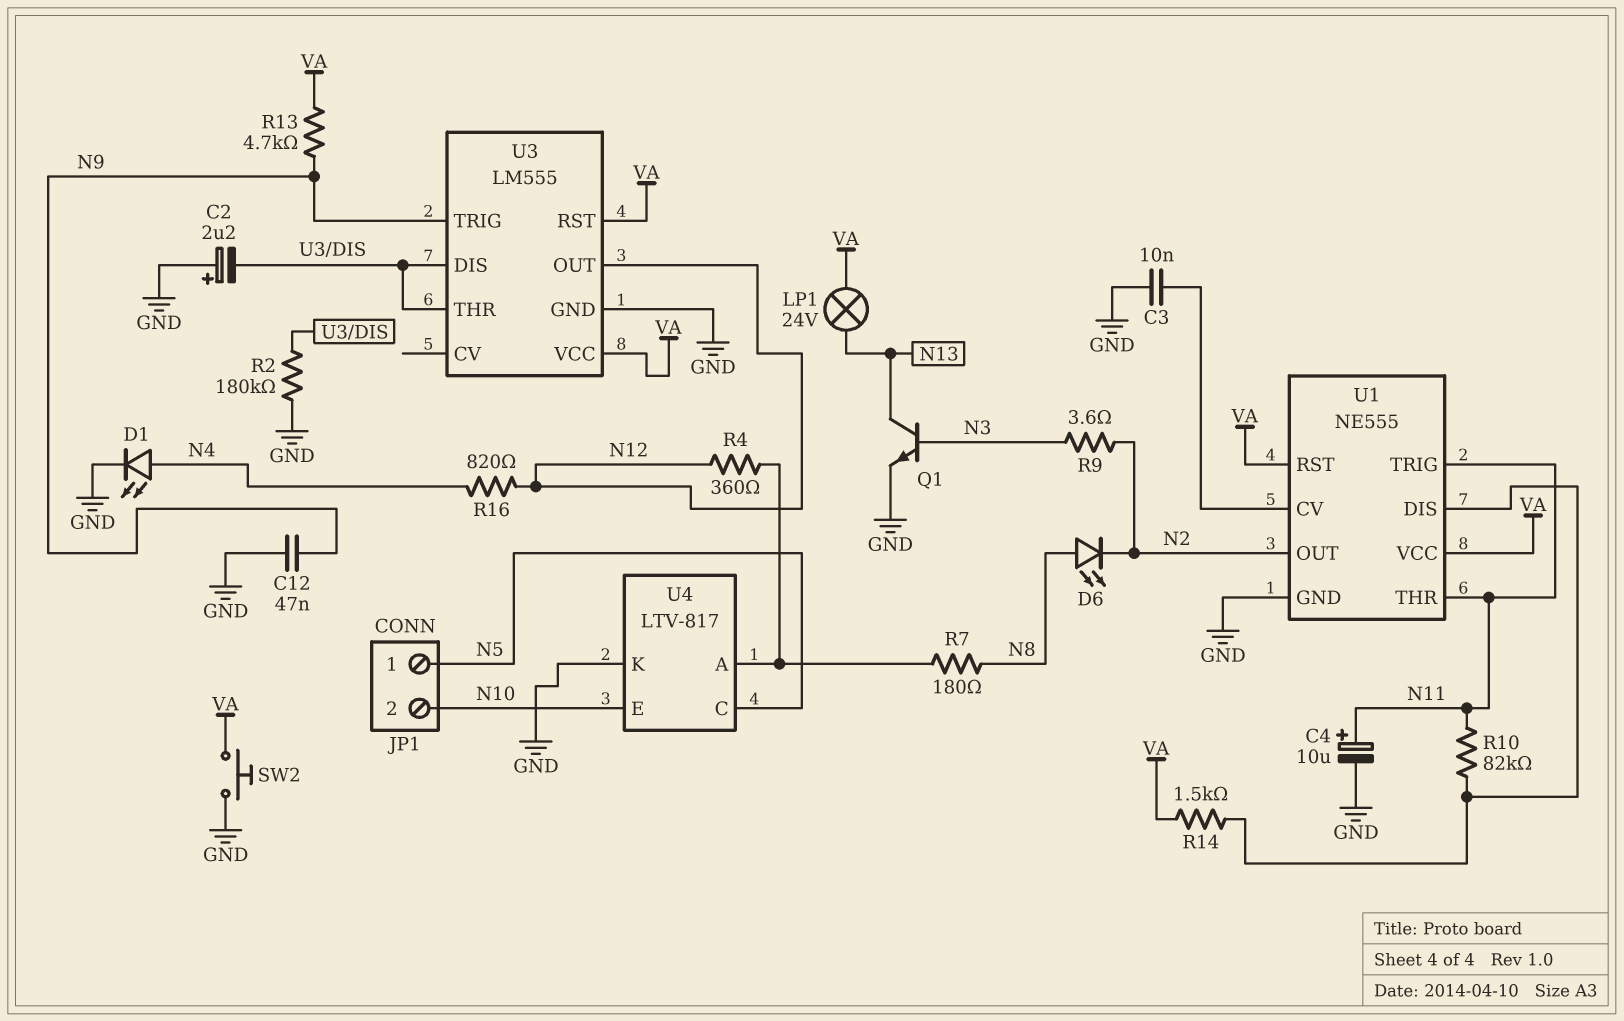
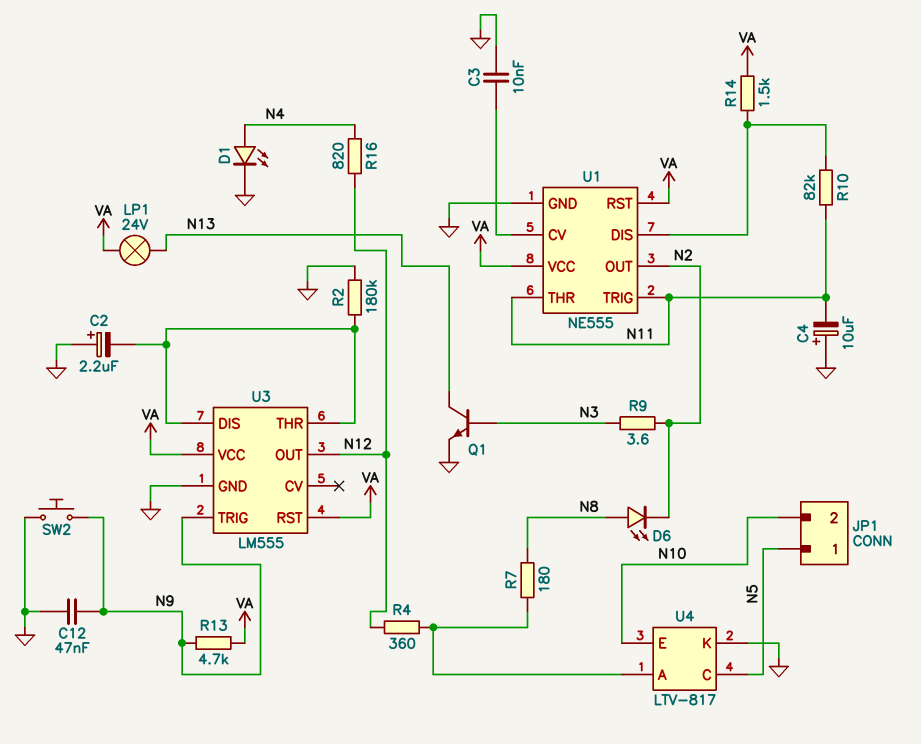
C4: 10uF (plus N11, minus GND) -> 10uF (plus GND, minus N11)
SW2: button (GND, VA) -> button (GND, N9)

